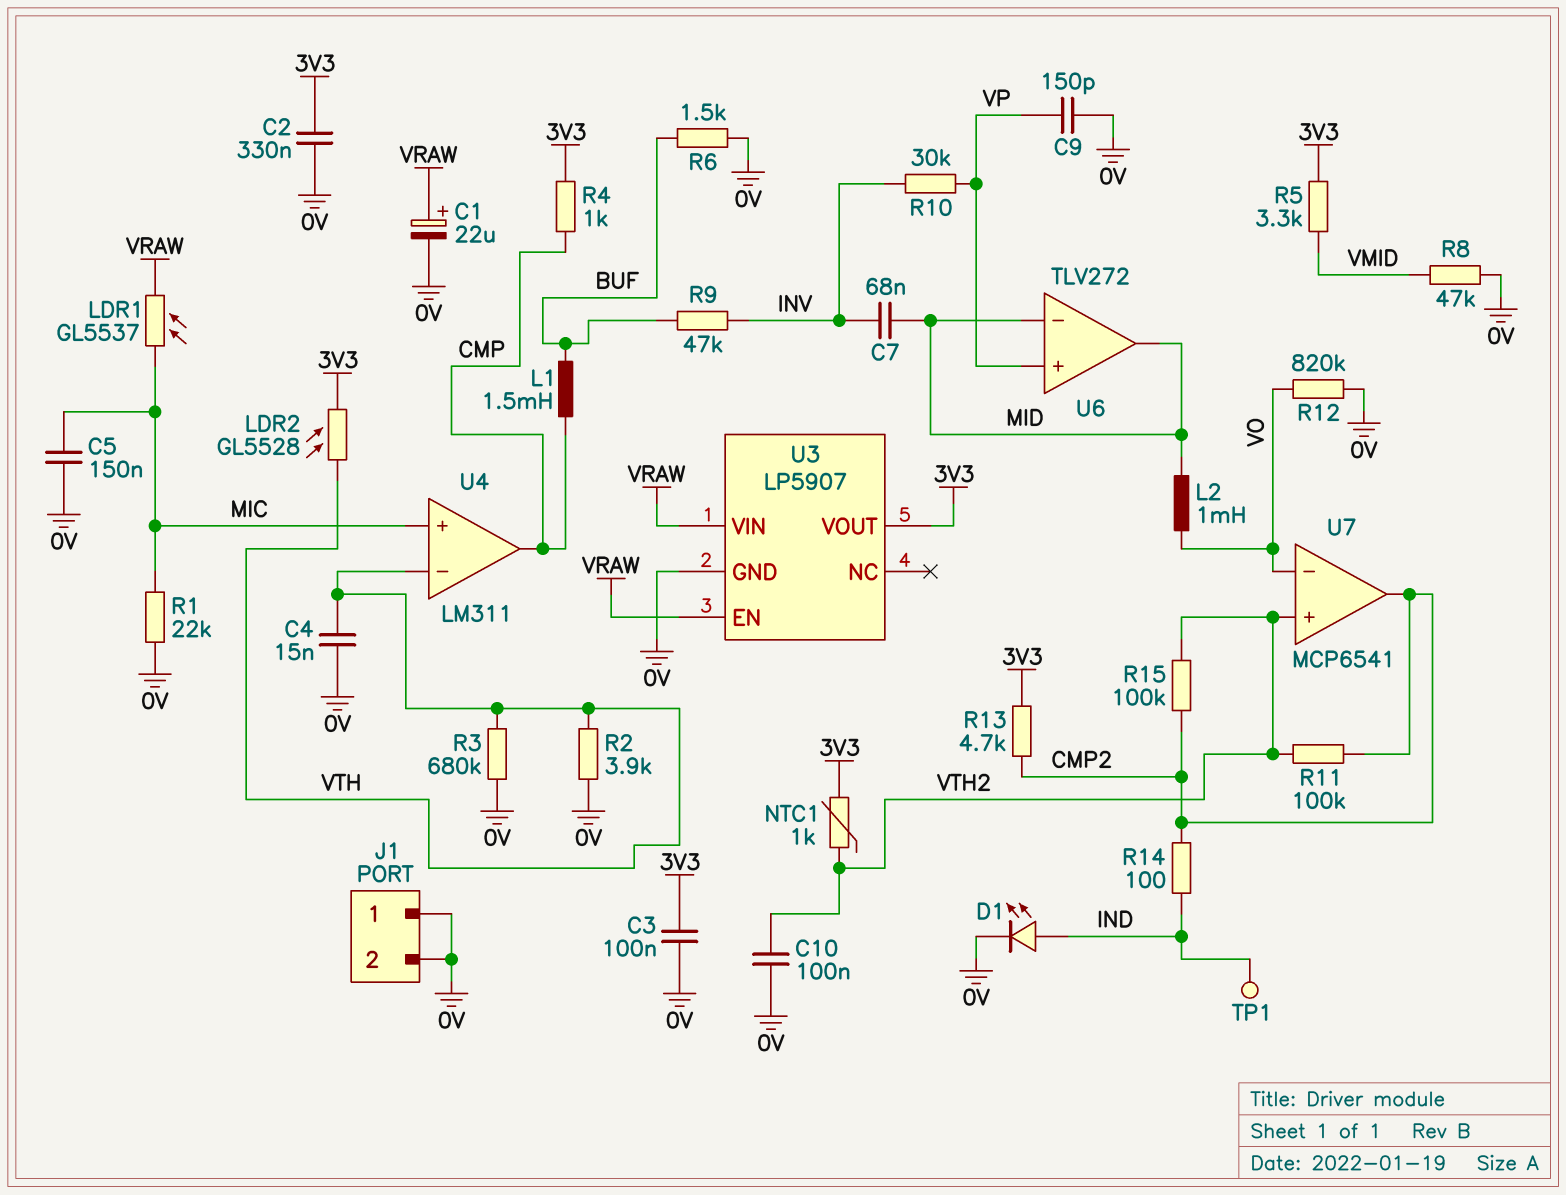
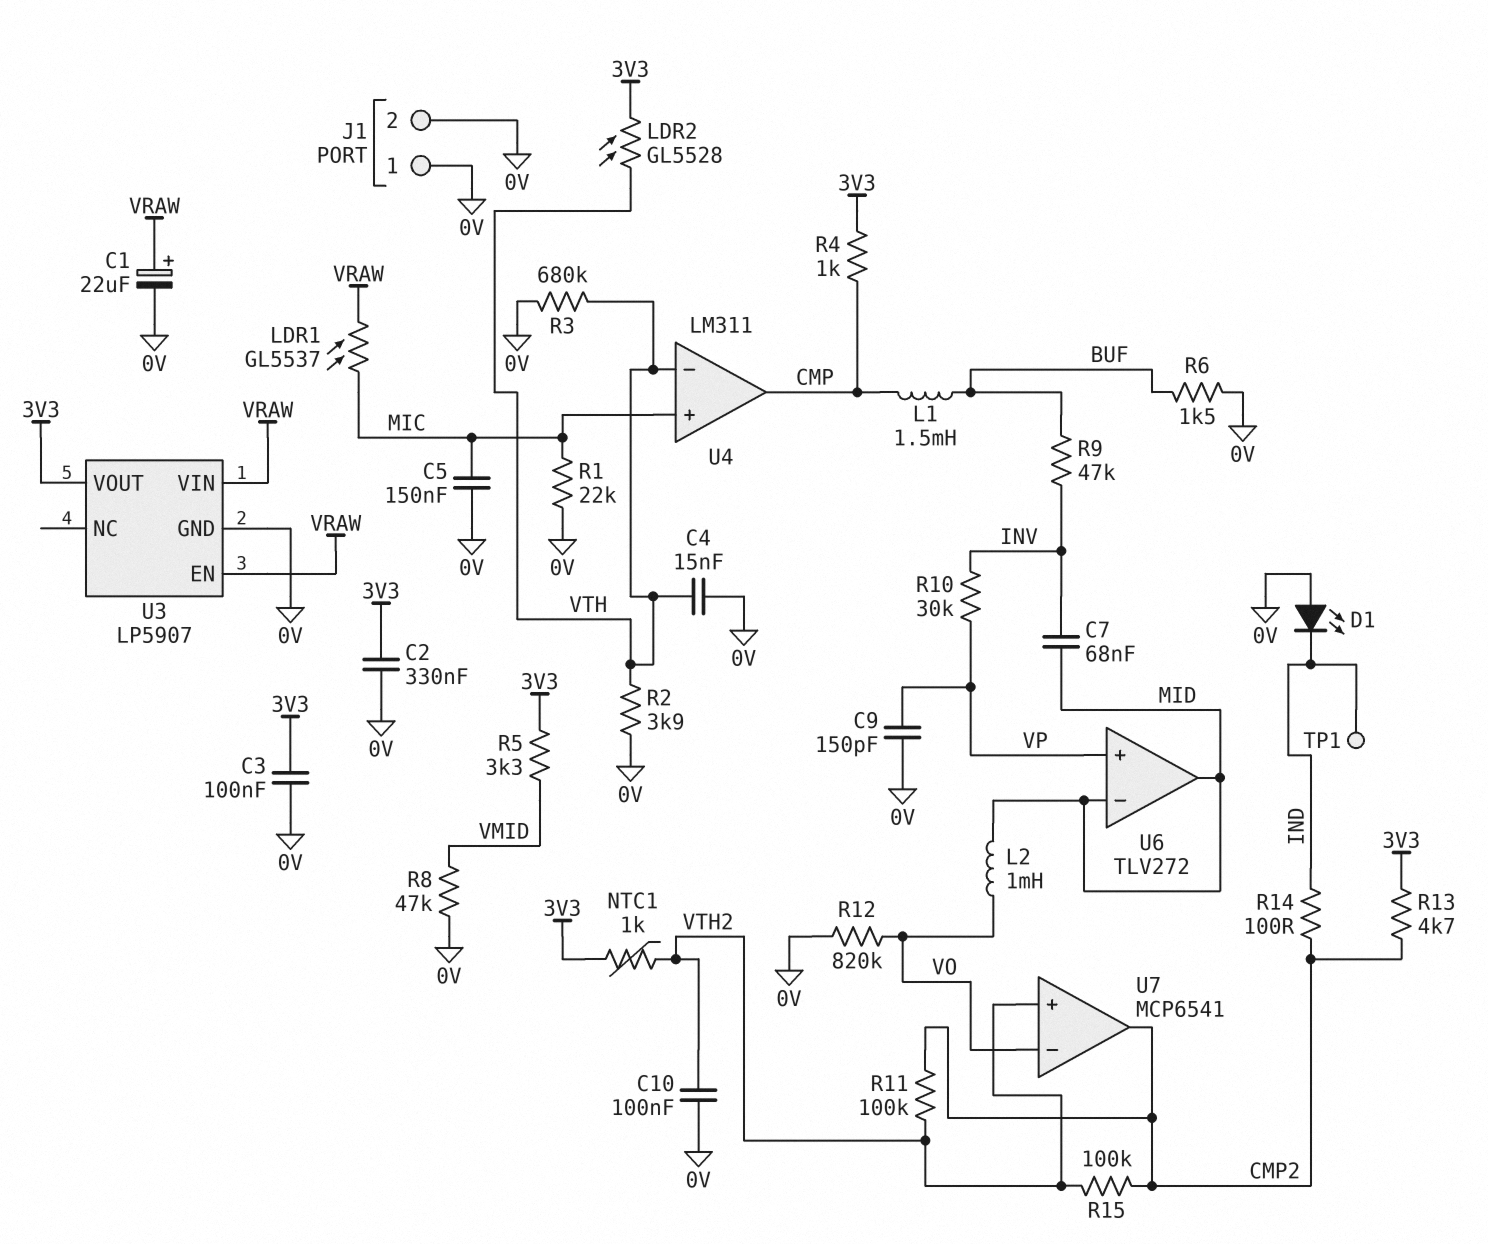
D1: LED (A IND, K 0V) -> LED (A 0V, K IND)

